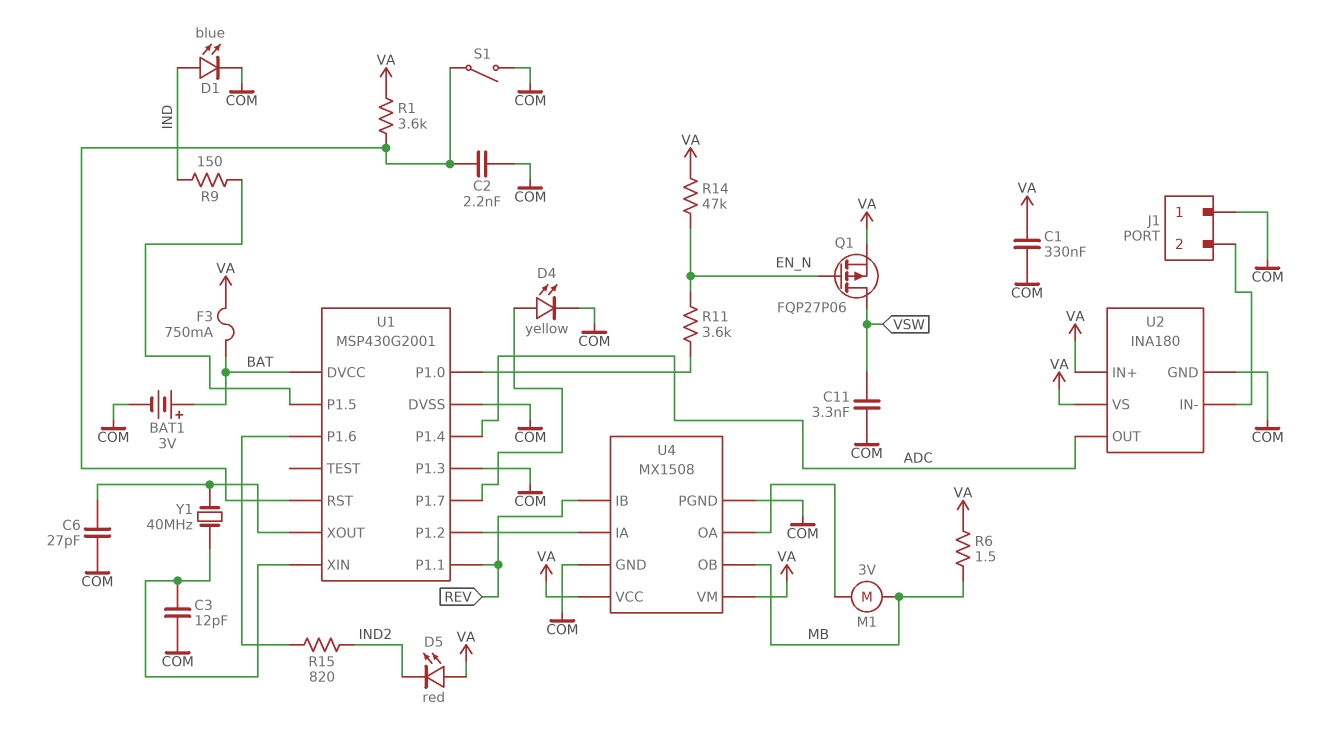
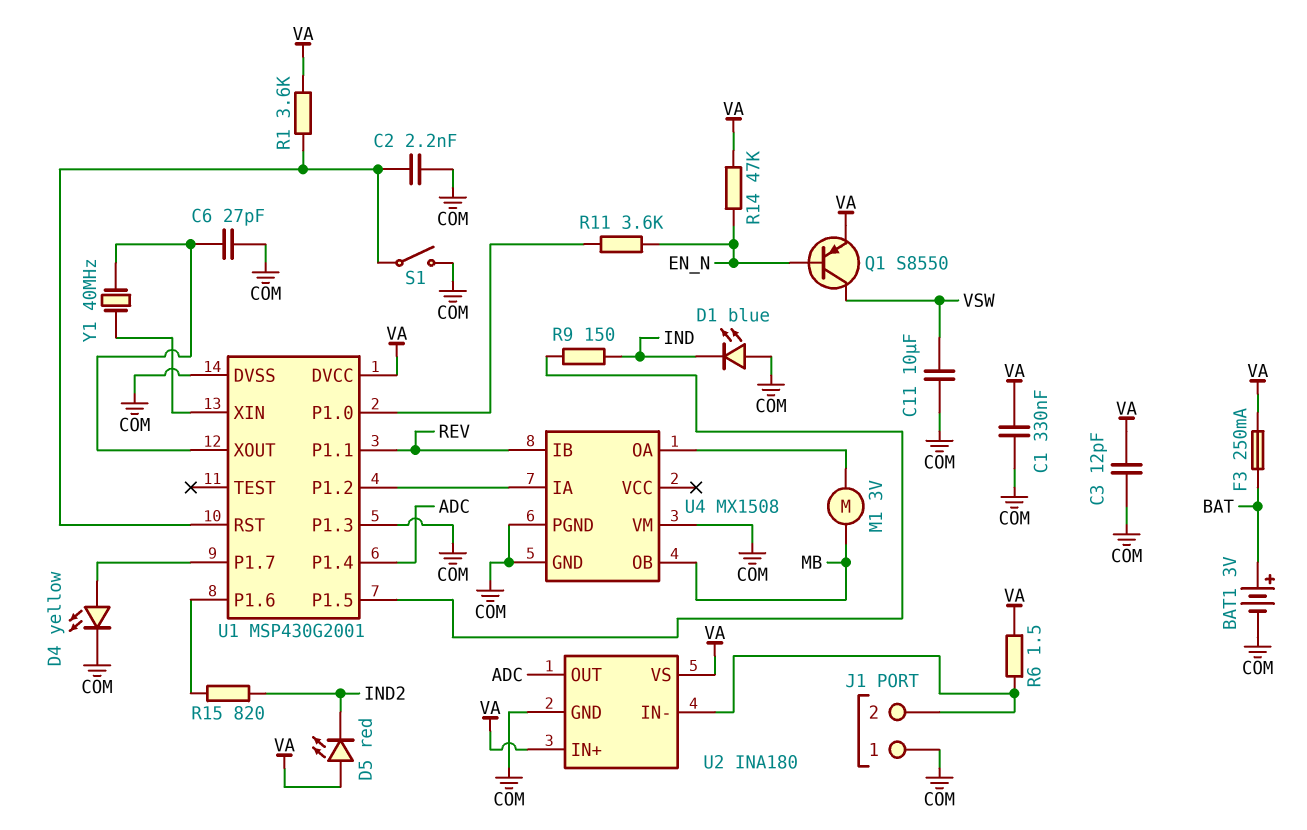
C3: 12pF (COM, U1/XIN) -> 12pF (COM, VA)
C11: 3.3nF (COM, VSW) -> 10uF (COM, VSW)
D1: LED blue (A IND, K COM) -> LED blue (A COM, K IND)
F3: 750mA (BAT, VA) -> 250mA (BAT, VA)
Q1: PMOS FQP27P06 (G EN_N, D VSW, S VA) -> PNP S8550 (B EN_N, C VSW, E VA)
R6: 1.5 (MB, VA) -> 1.5 (J1/2, VA)
U1 pin DVCC: BAT -> VA
U4 pin VCC: VA -> none
U4 pin VM: VA -> COM

